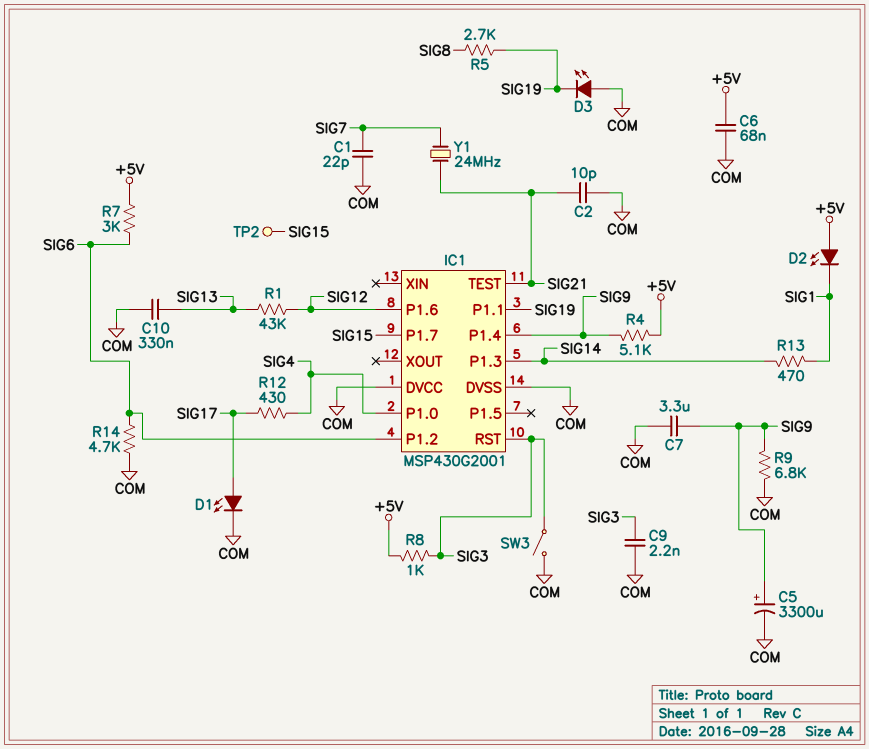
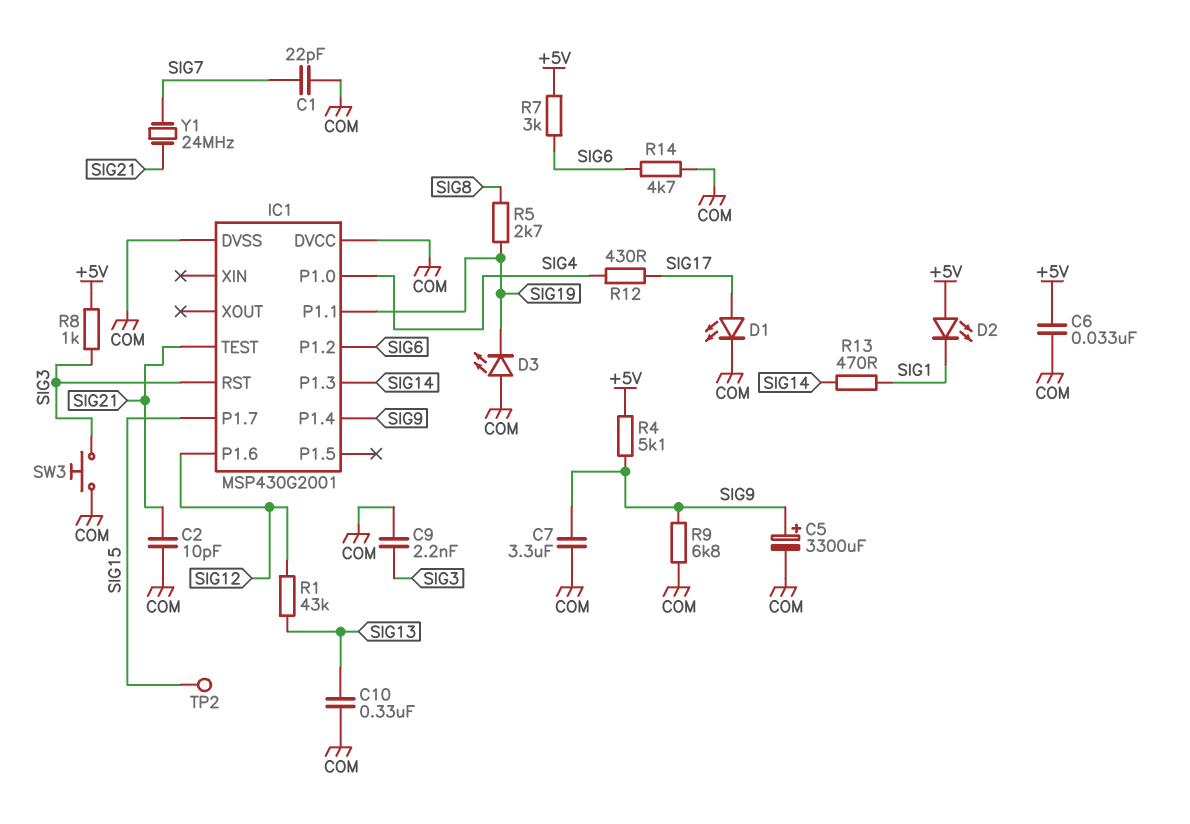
C6: 68nF (+5V, COM) -> 33nF (+5V, COM)
SW3: switch (COM, SIG3) -> button (COM, SIG3)

